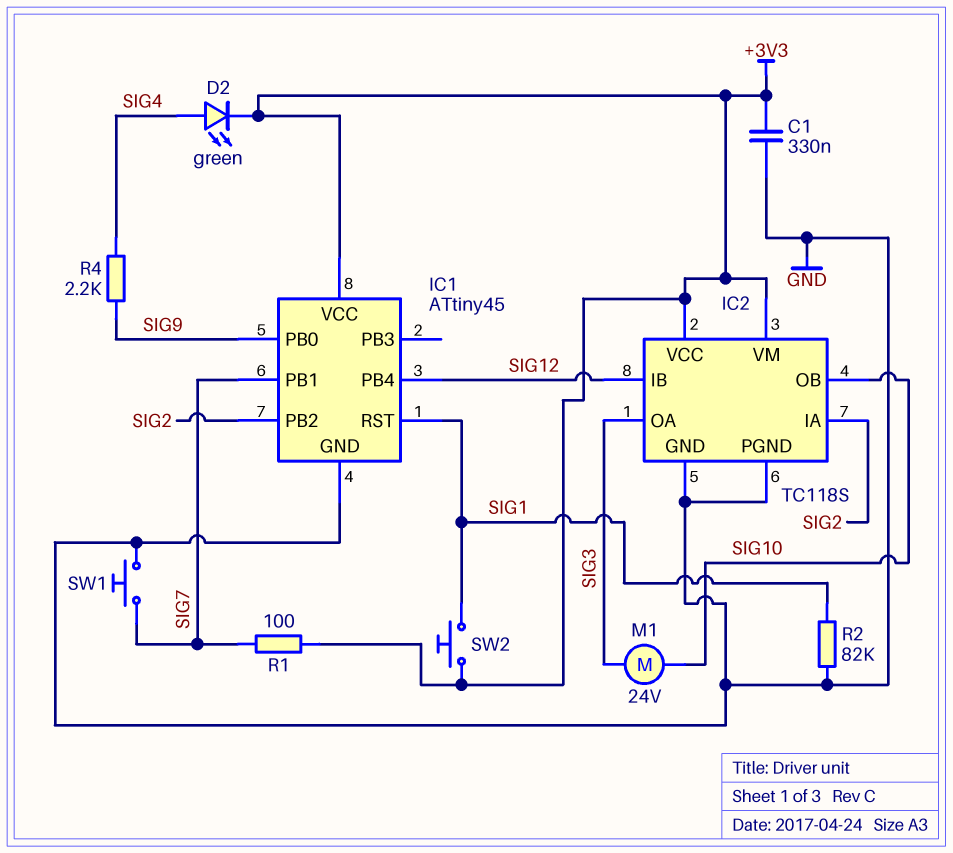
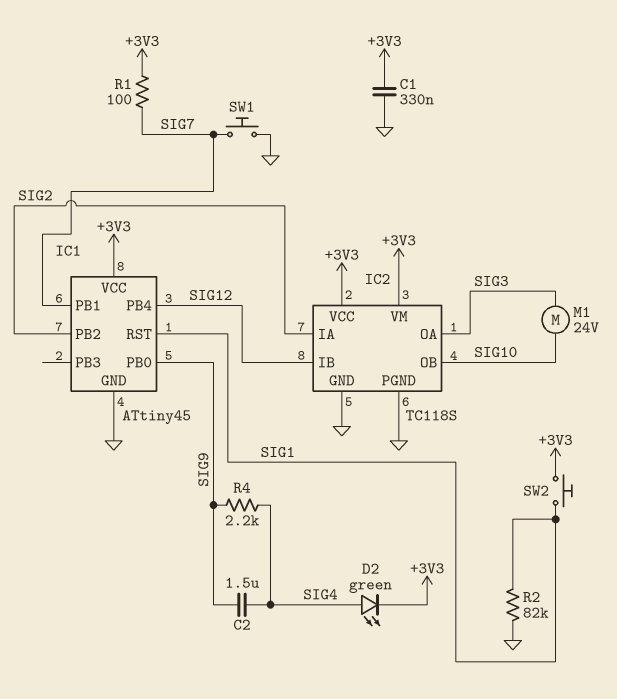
C2: none -> 1.5uF (SIG4, SIG9)

